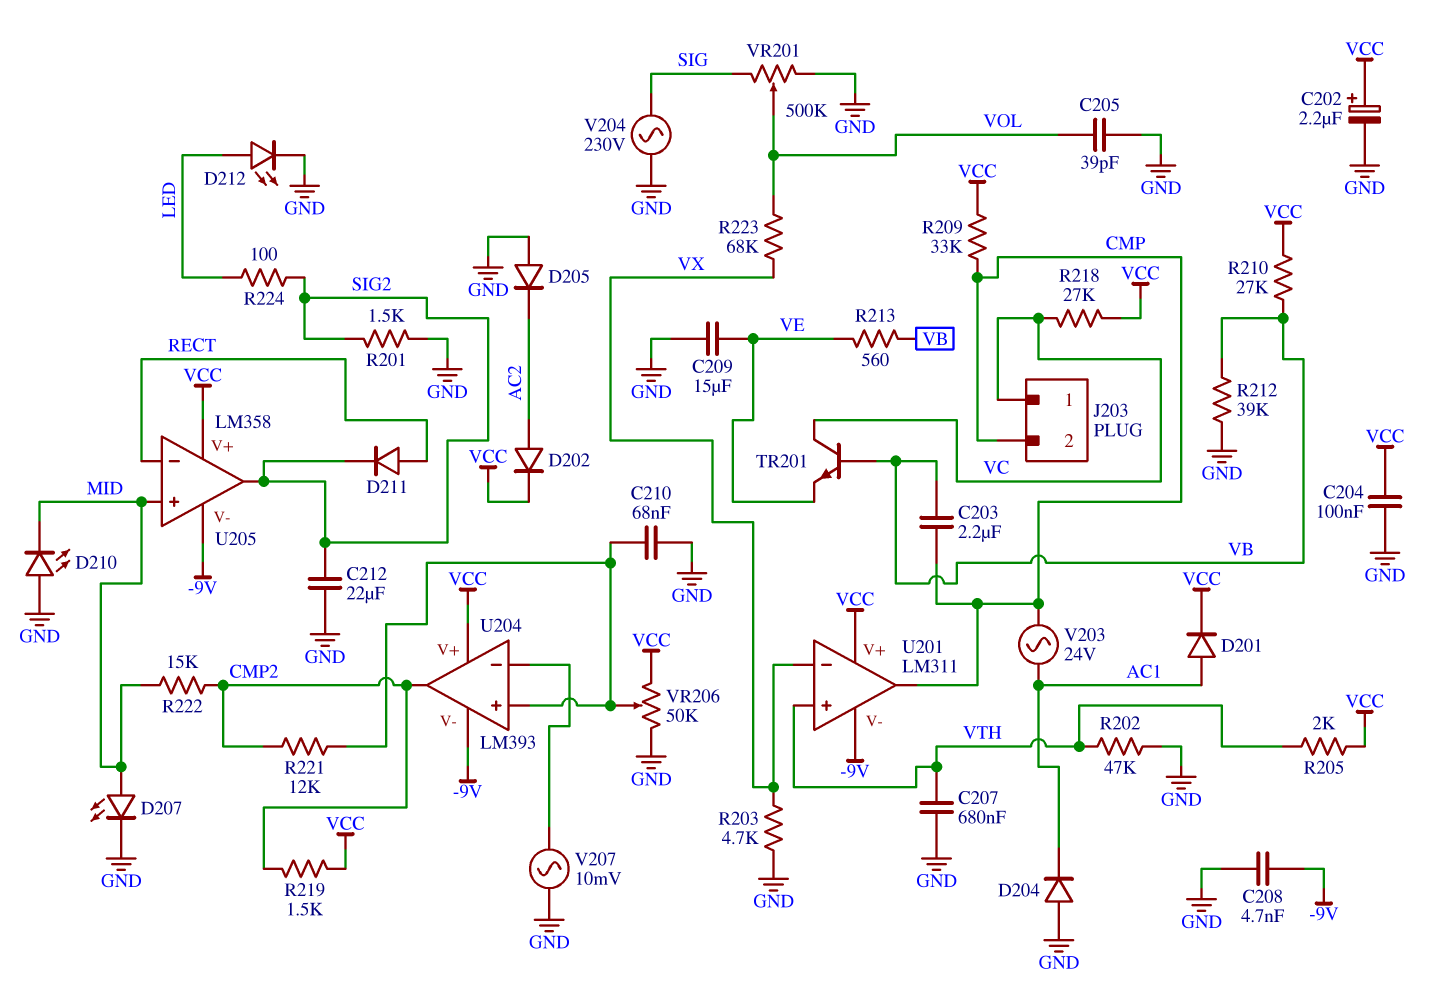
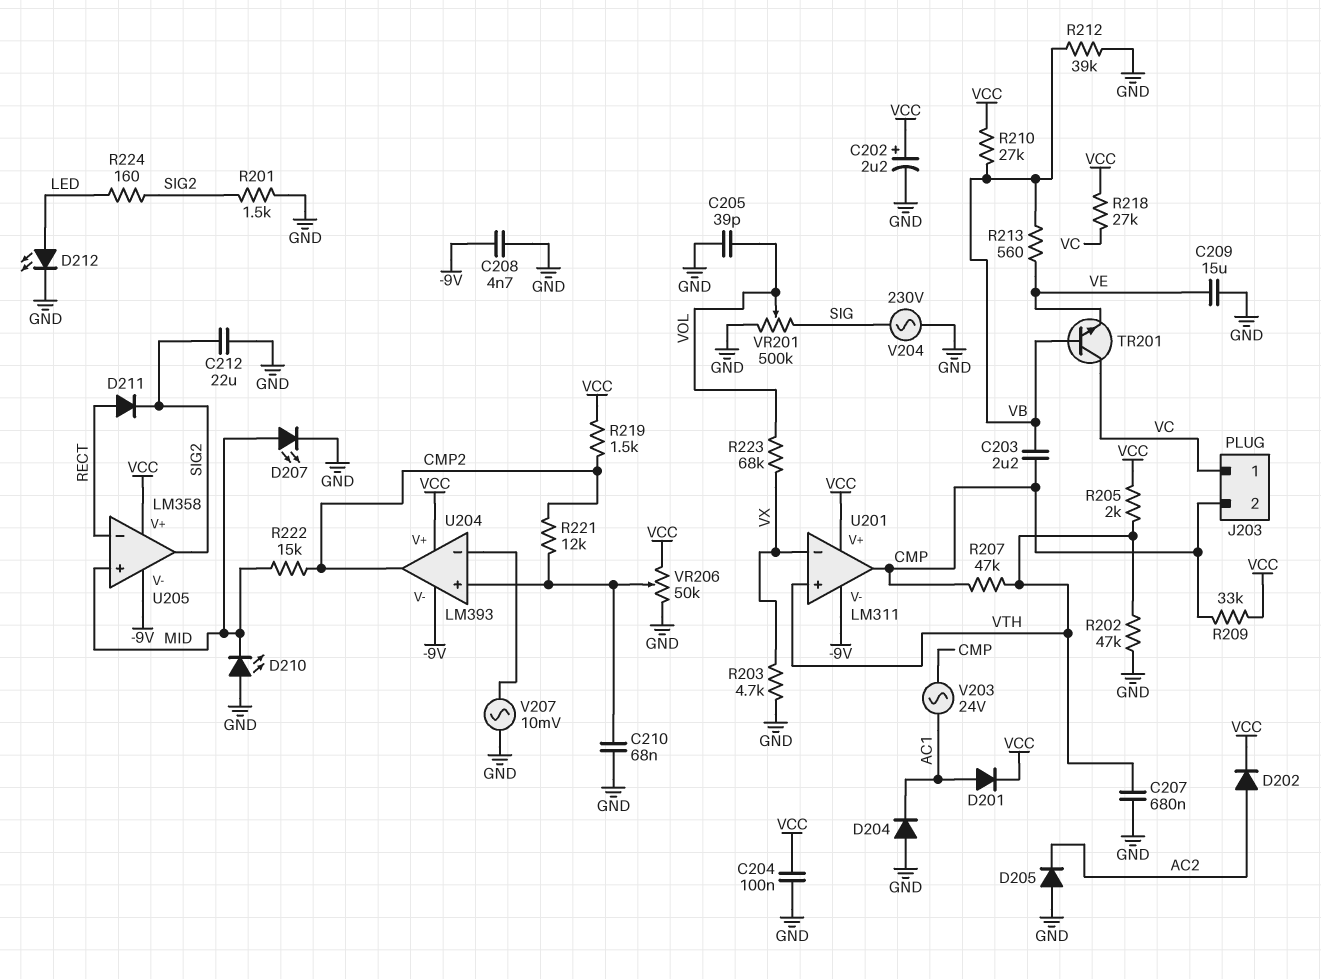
R207: none -> 47k (CMP, VTH)
R224: 100 (LED, SIG2) -> 160 (LED, SIG2)

